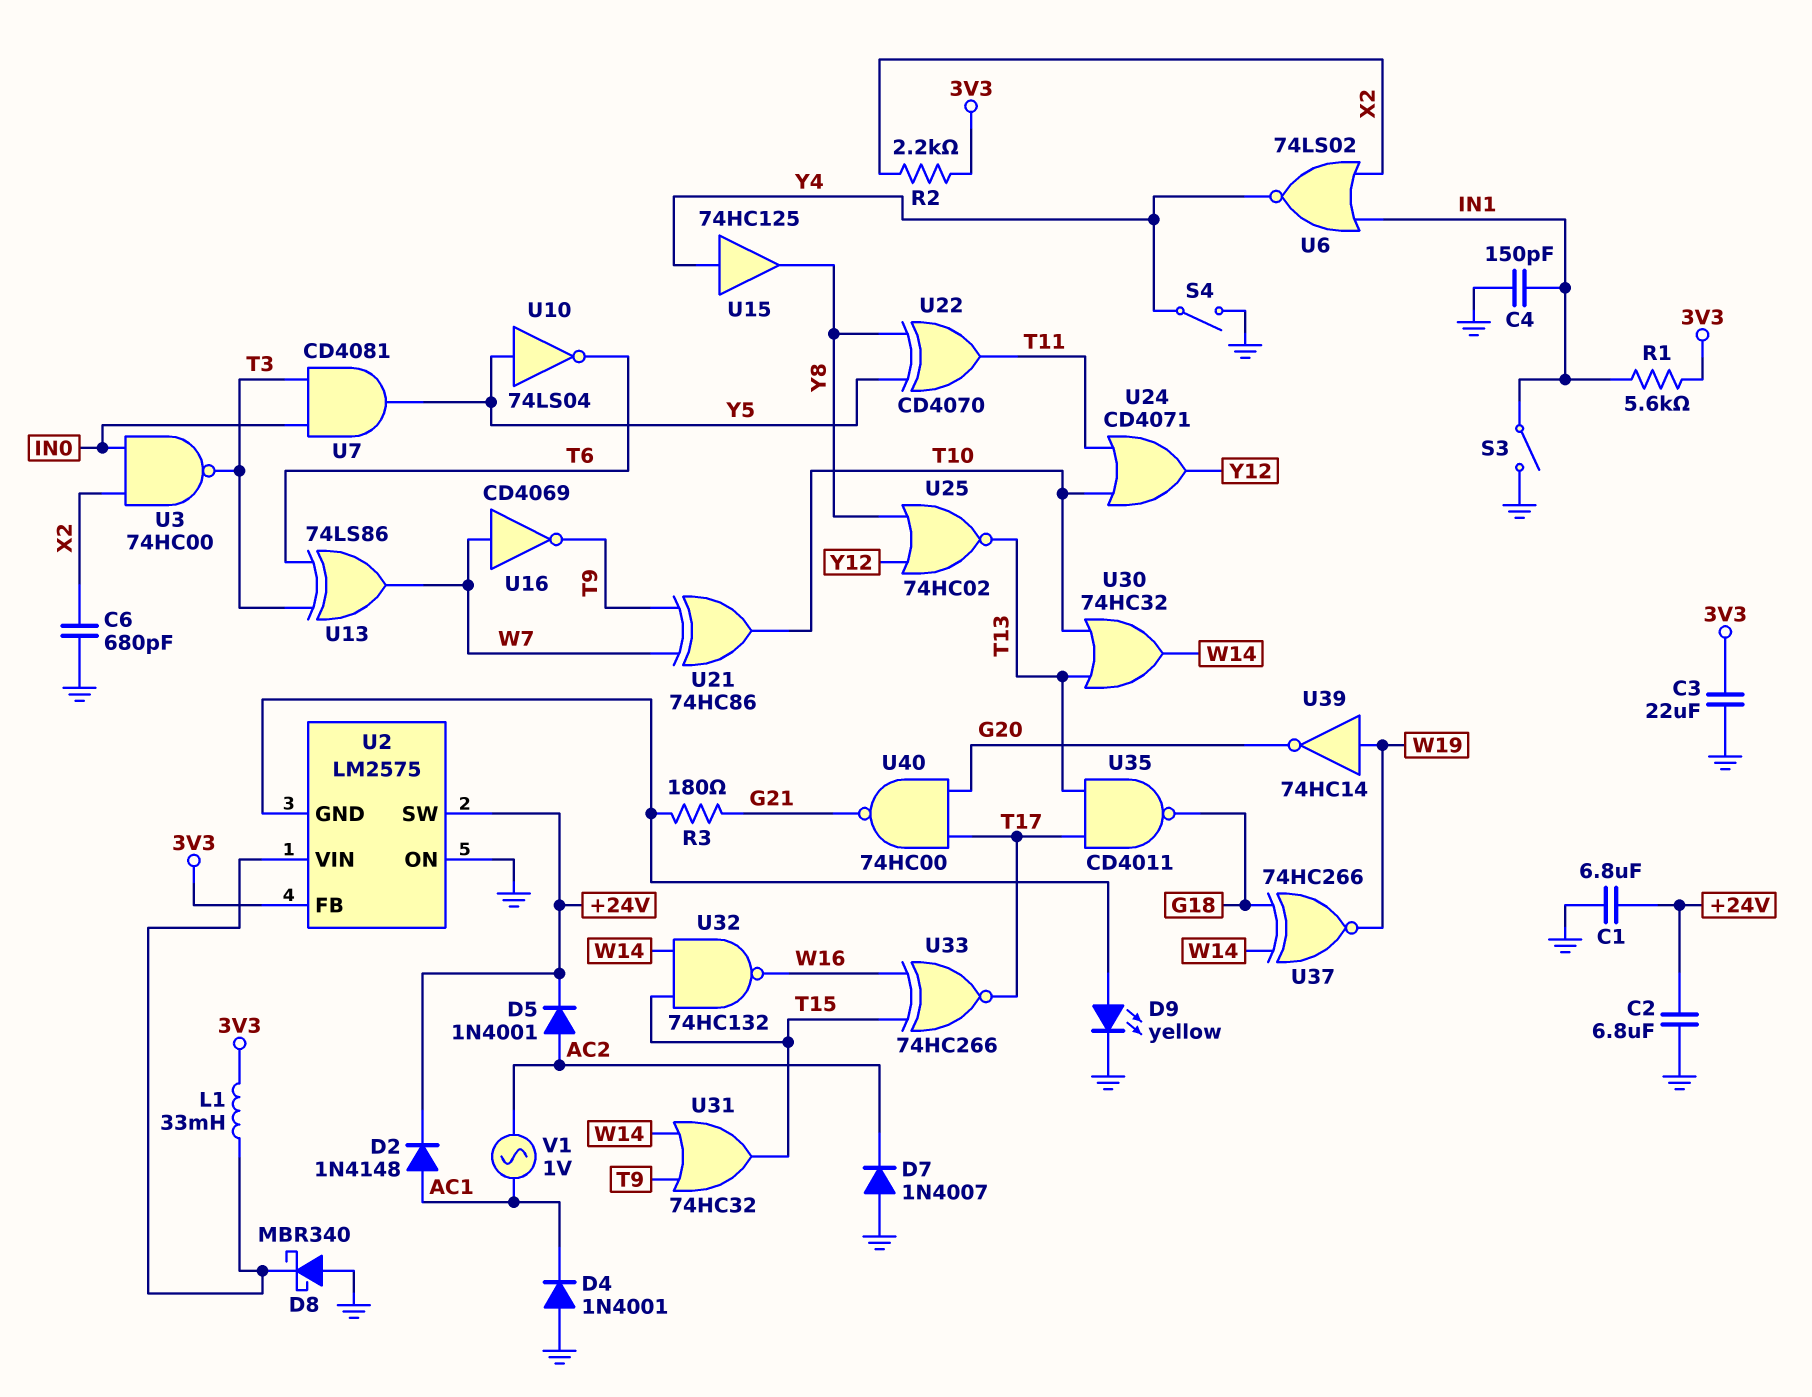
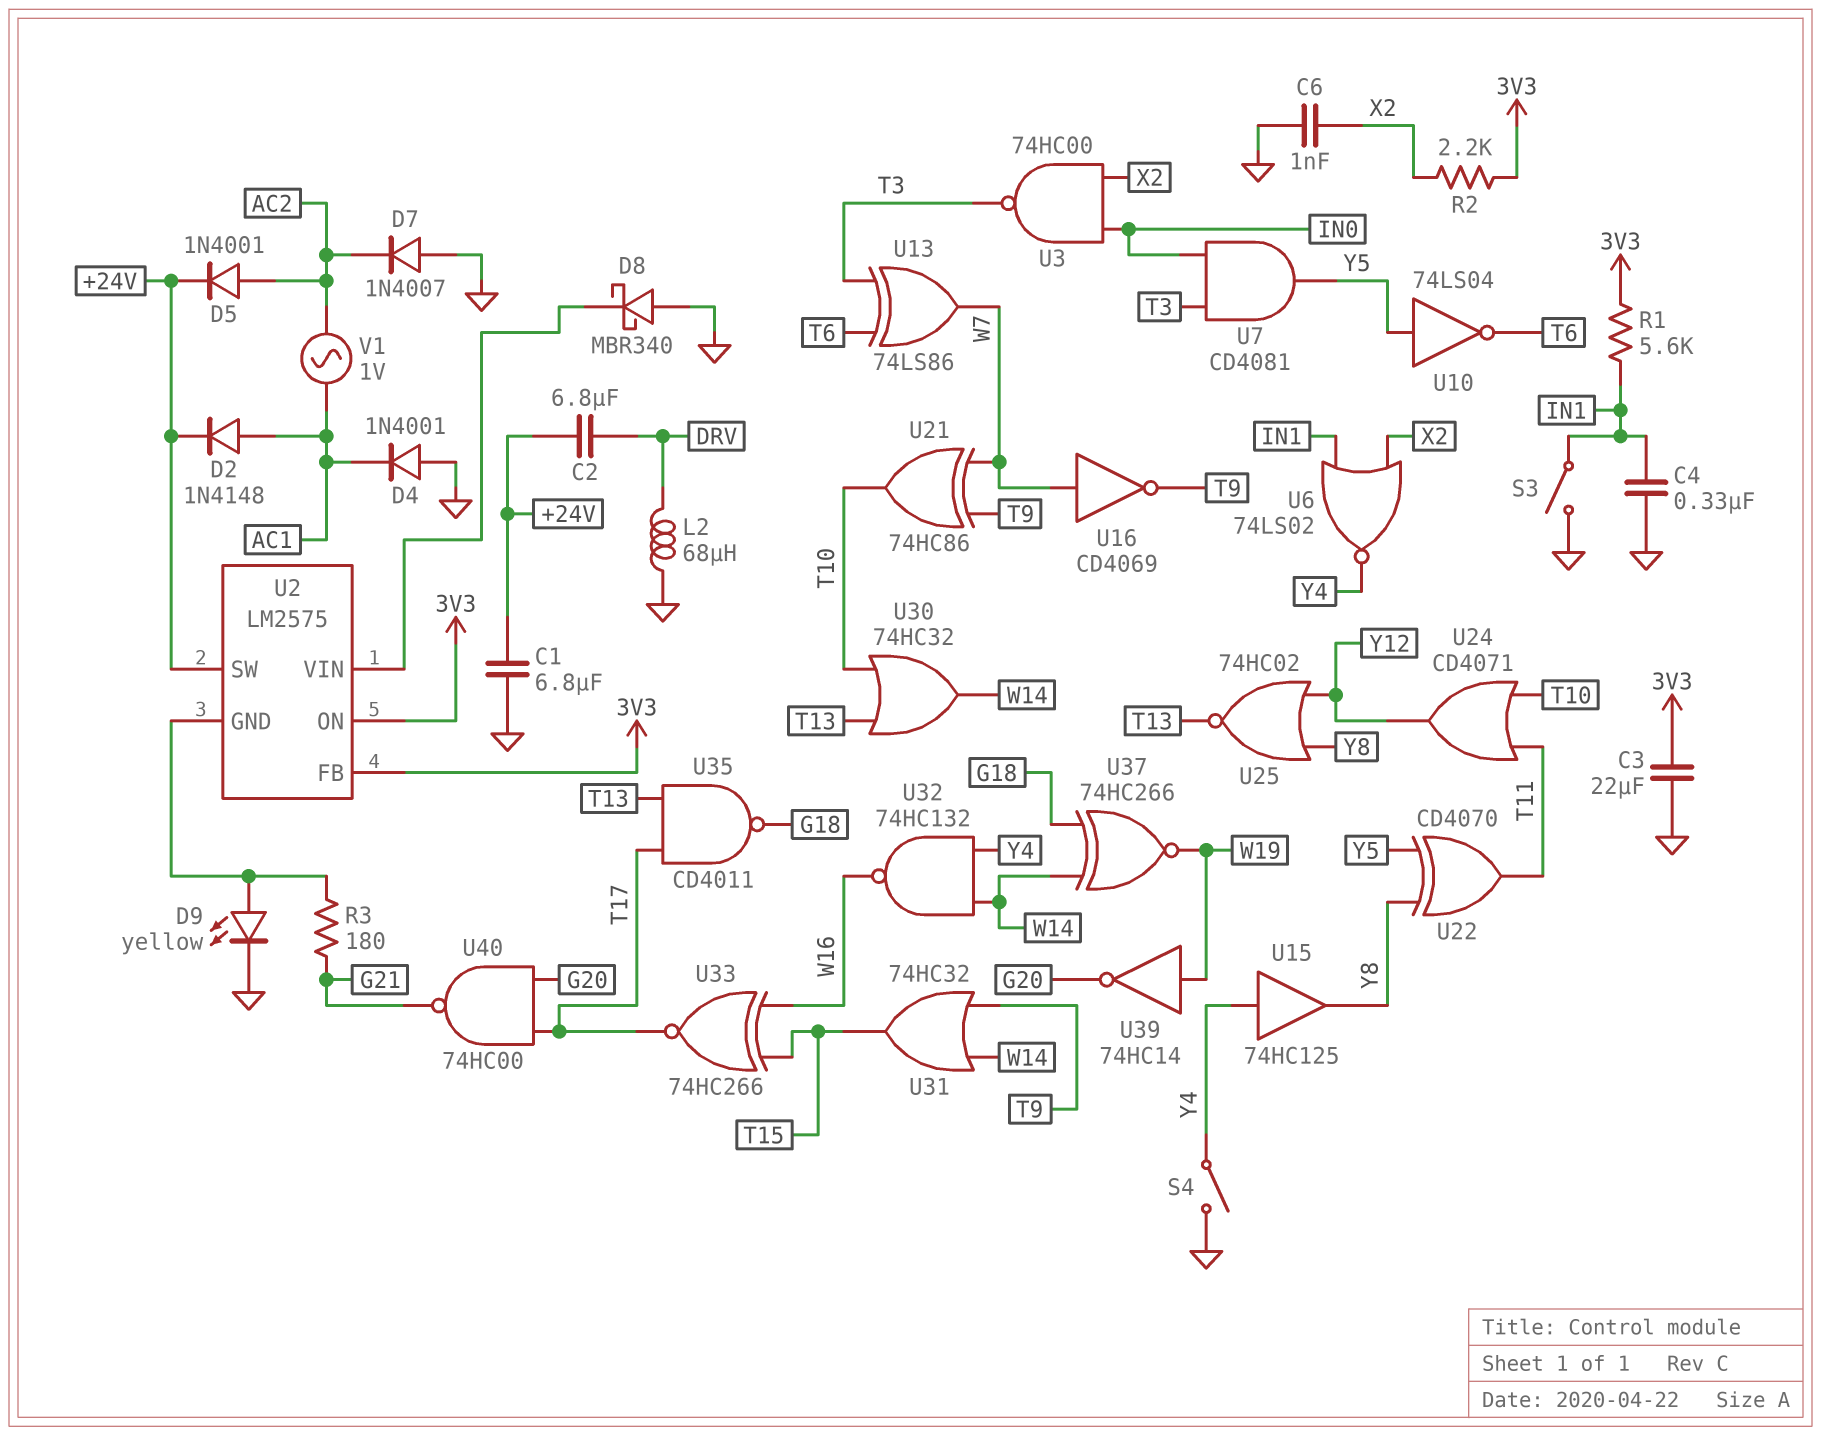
C2: 6.8uF (+24V, GND) -> 6.8uF (+24V, DRV)
C4: 150pF (GND, IN1) -> 330nF (GND, IN1)
C6: 680pF (GND, X2) -> 1nF (GND, X2)
L1: 33mH (3V3, U2/VIN) -> none
L2: none -> 68uH (DRV, GND)
U2 pin ON: GND -> 3V3
U32: NAND 74HC132 (in T15, in W14, out W16) -> NAND 74HC132 (in W14, in Y4, out W16)

